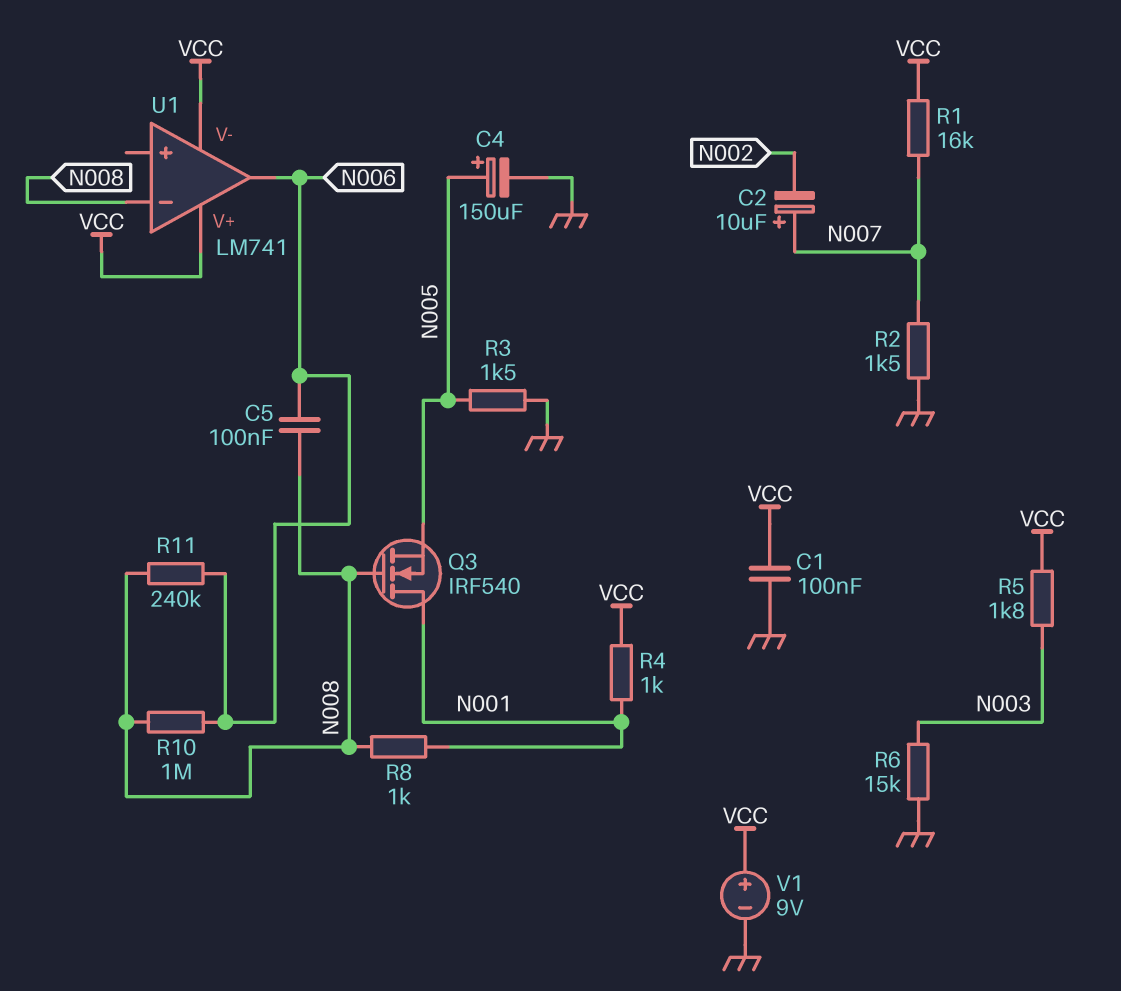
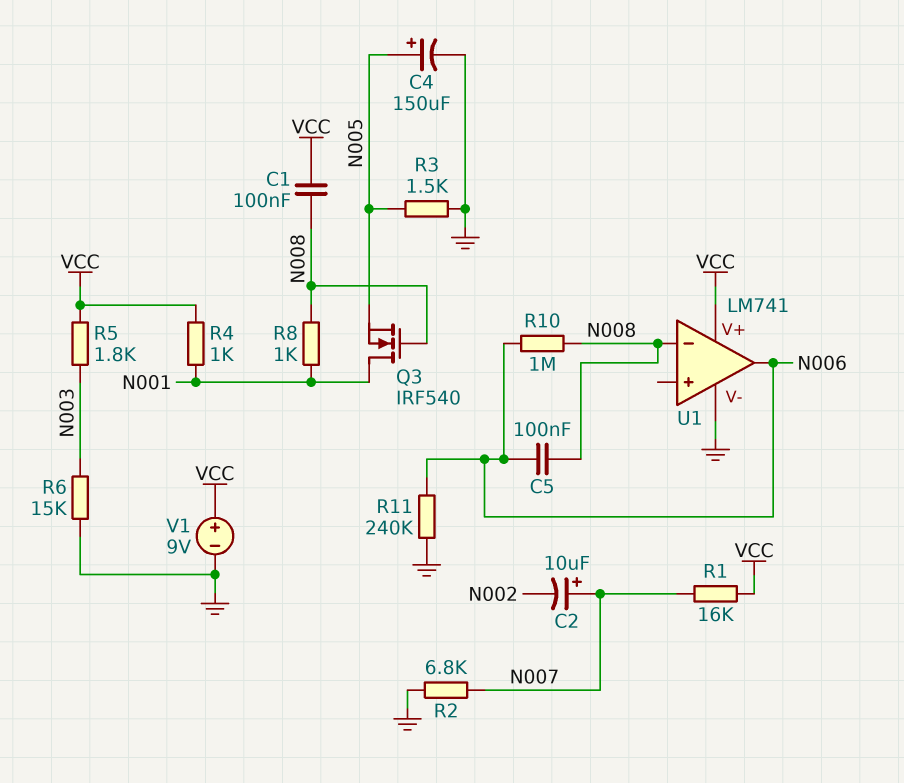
C1: 100nF (GND, VCC) -> 100nF (N008, VCC)
R2: 1.5k (GND, N007) -> 6.8k (GND, N007)
R11: 240k (N006, N008) -> 240k (GND, N006)
U1 pin V-: VCC -> GND

